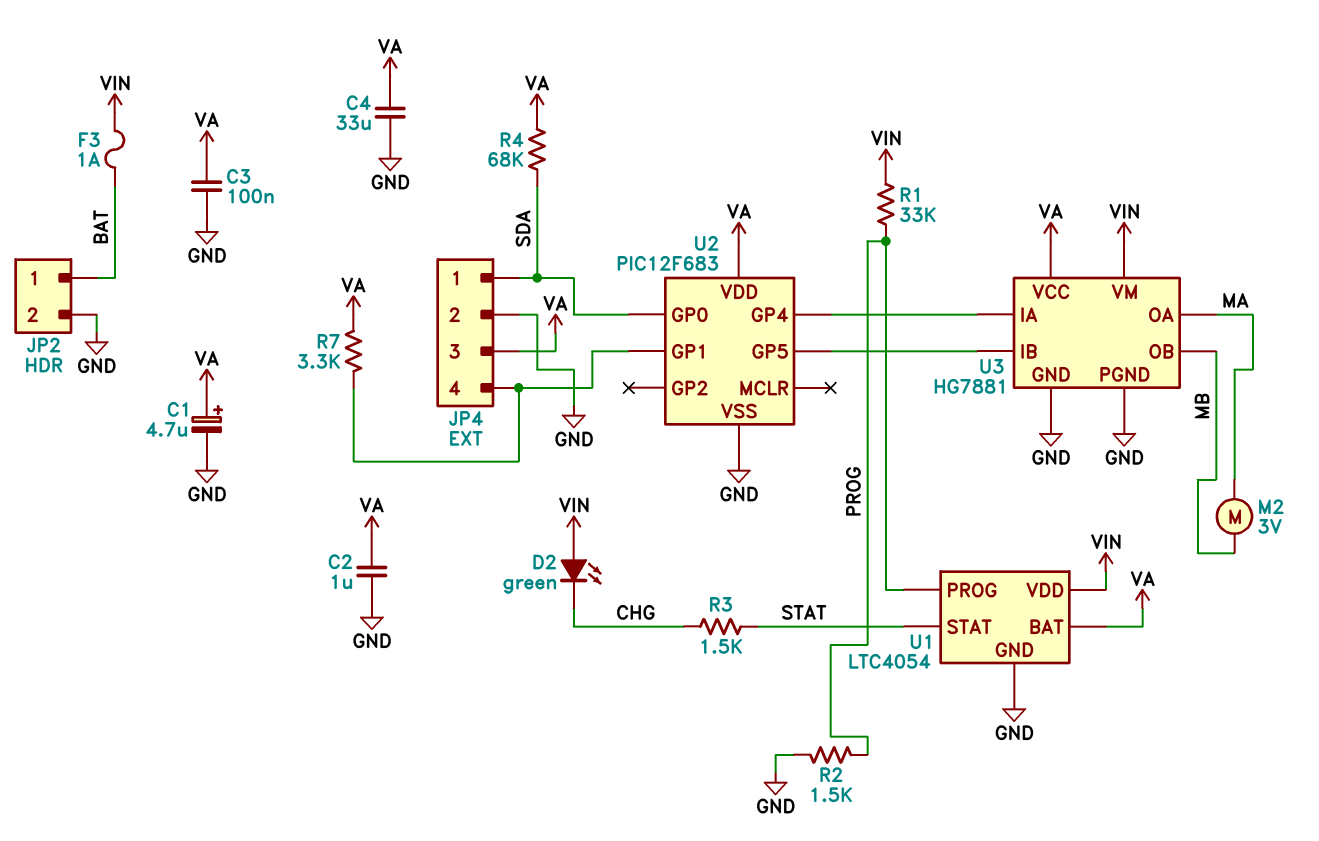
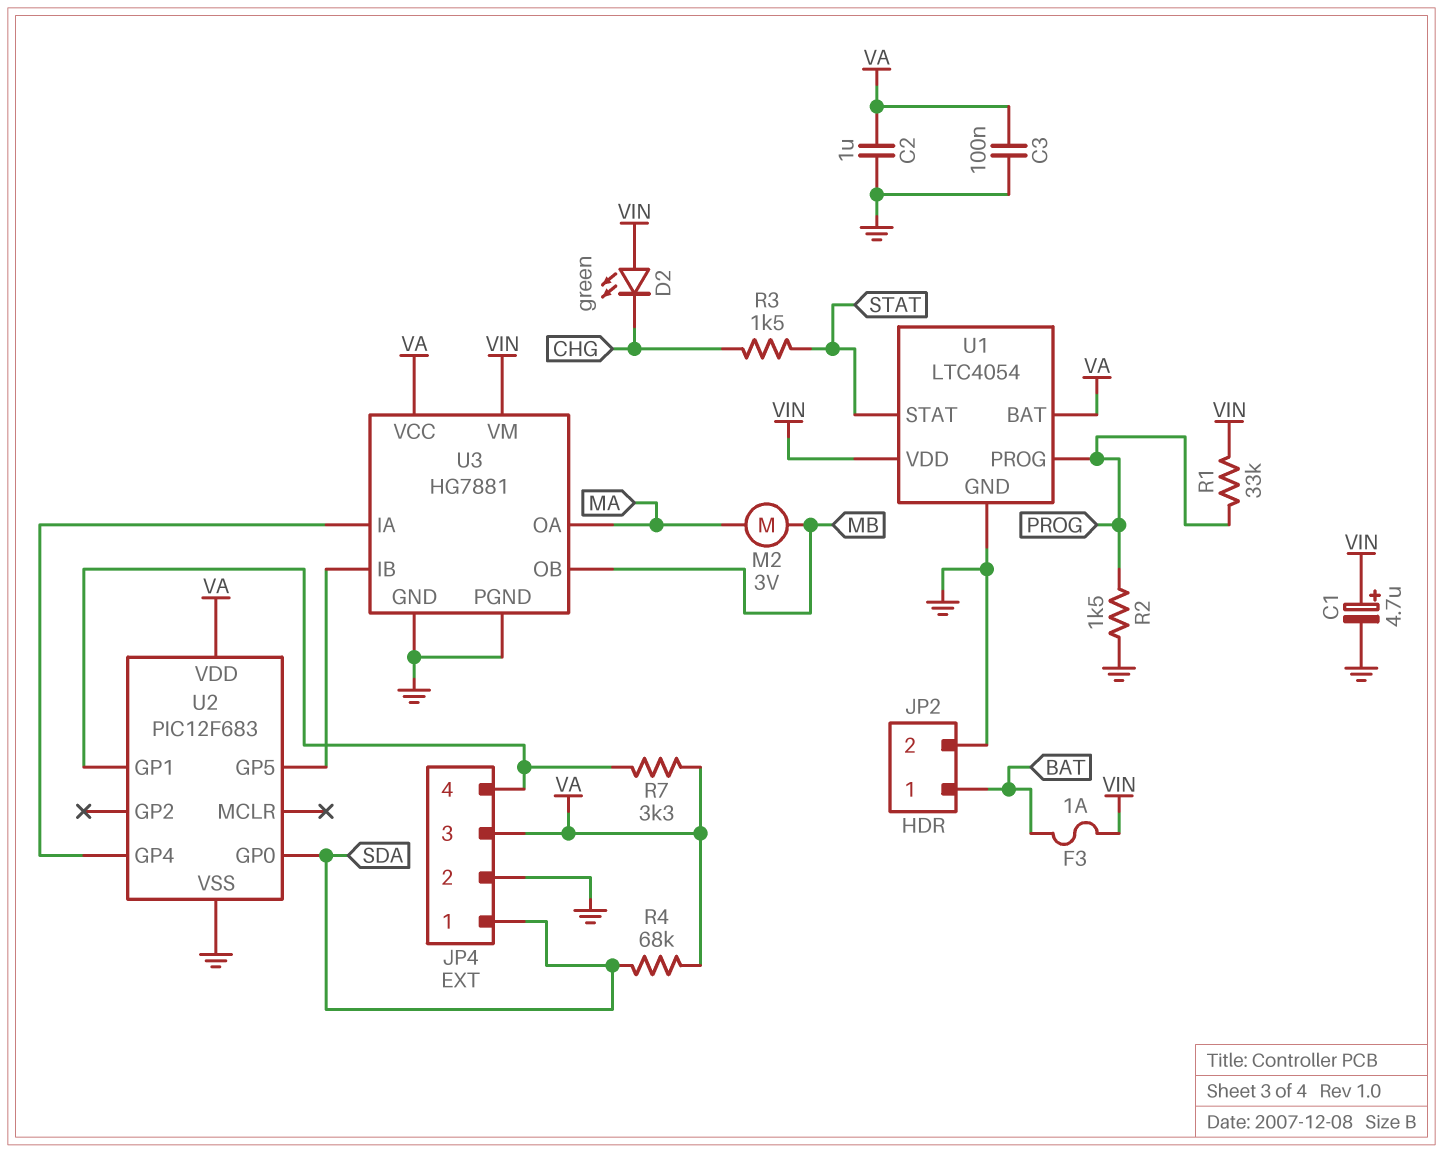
C1: 4.7uF (plus VA, minus GND) -> 4.7uF (plus VIN, minus GND)
C4: 33uF (GND, VA) -> none

